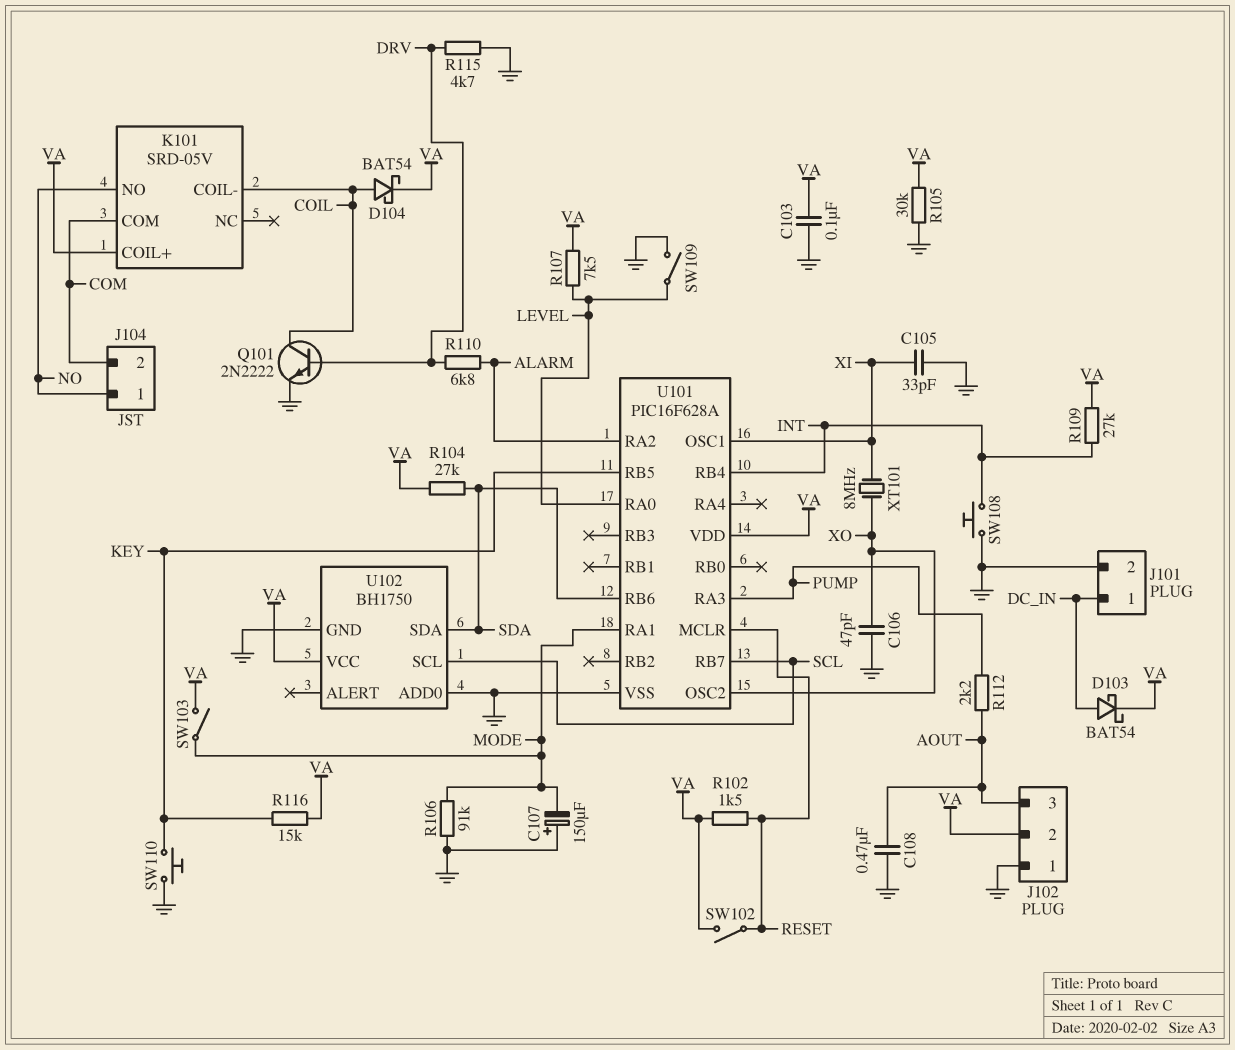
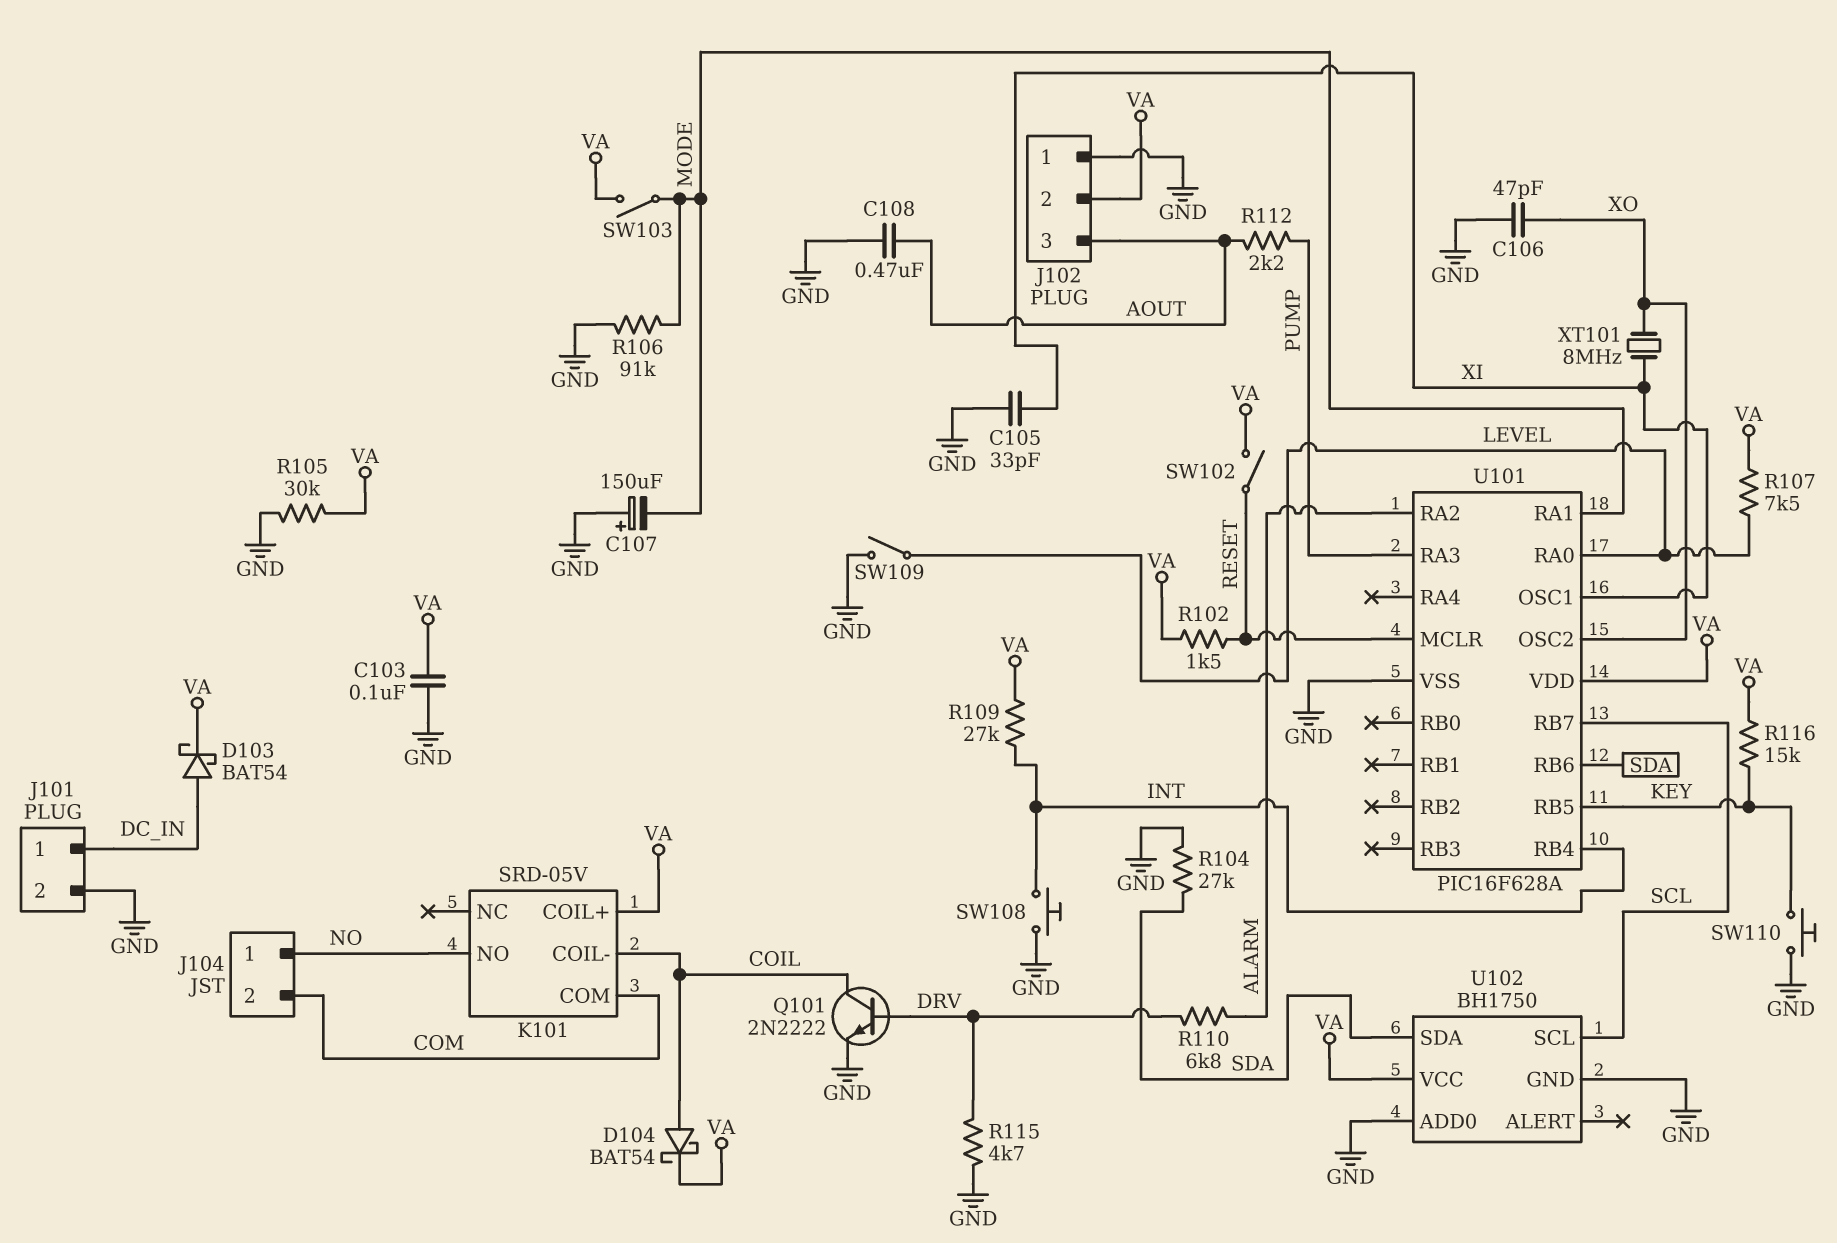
R104: 27k (SDA, VA) -> 27k (GND, SDA)

